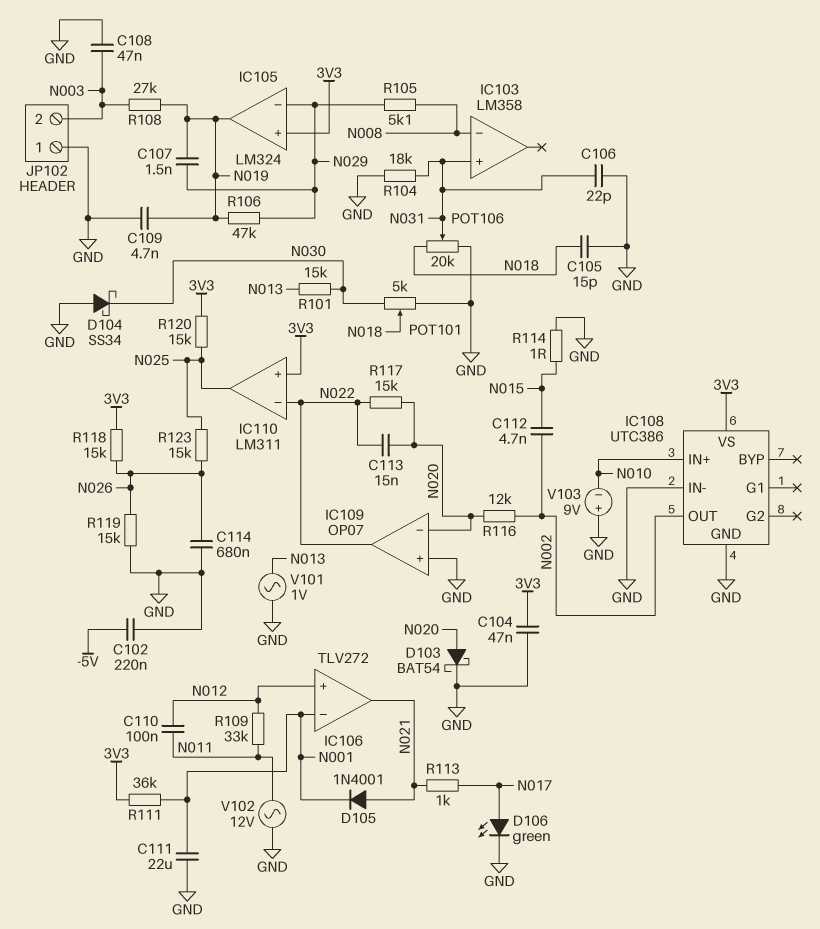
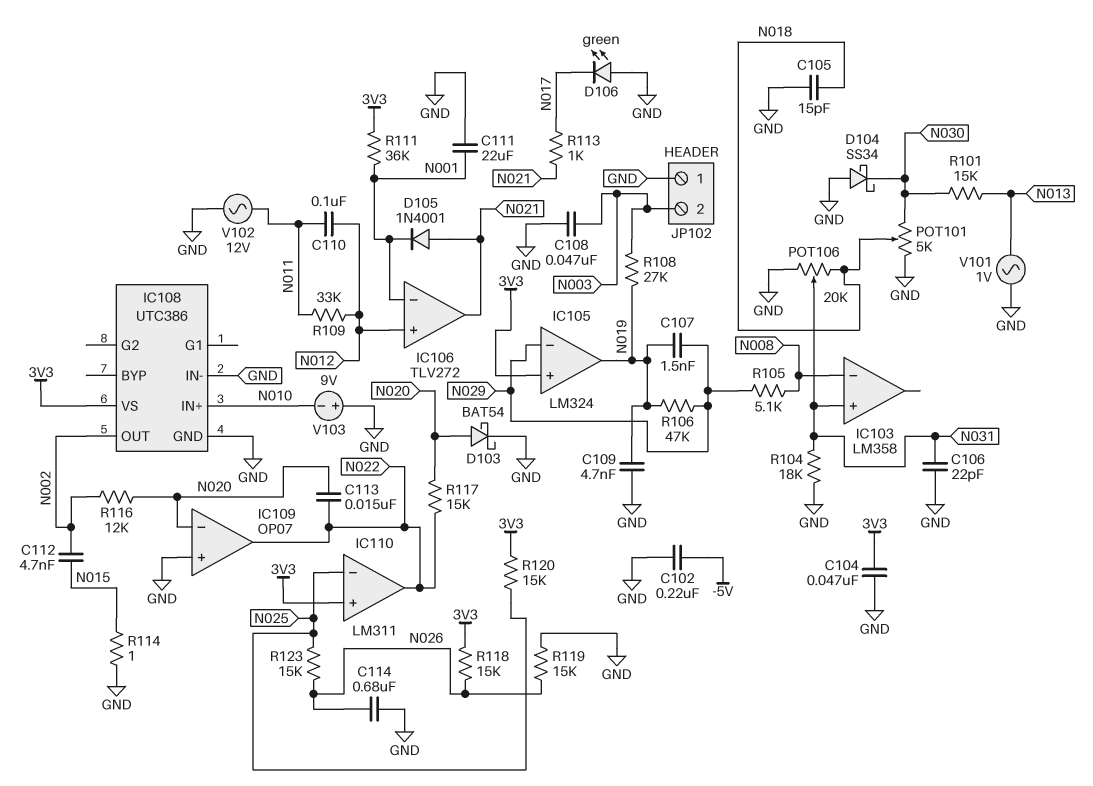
D106: LED green (A N017, K GND) -> LED green (A GND, K N017)
IC110 pin in-: N022 -> N025
IC110 pin out: N025 -> N022

